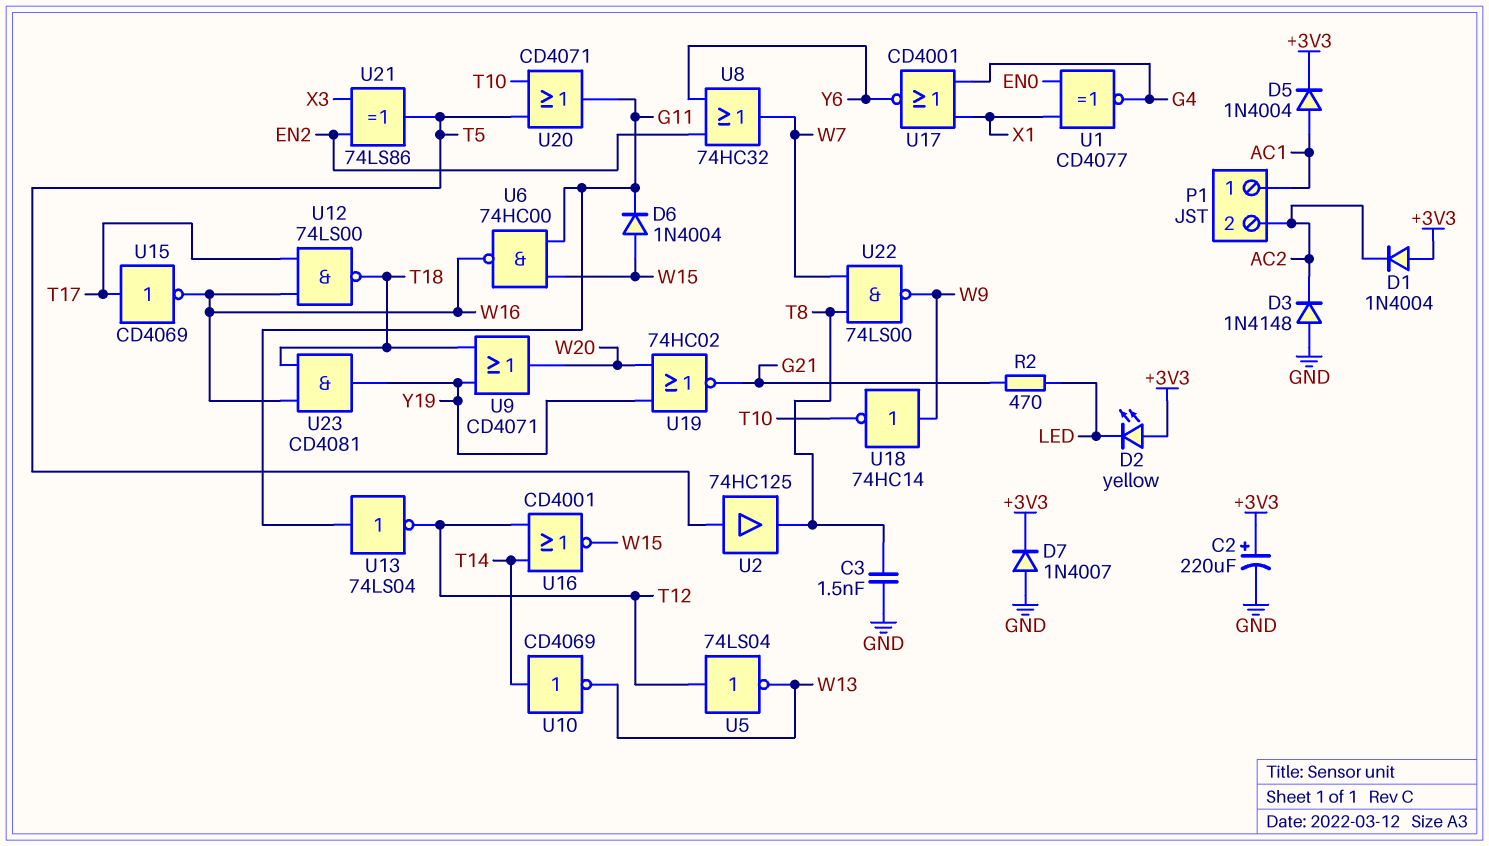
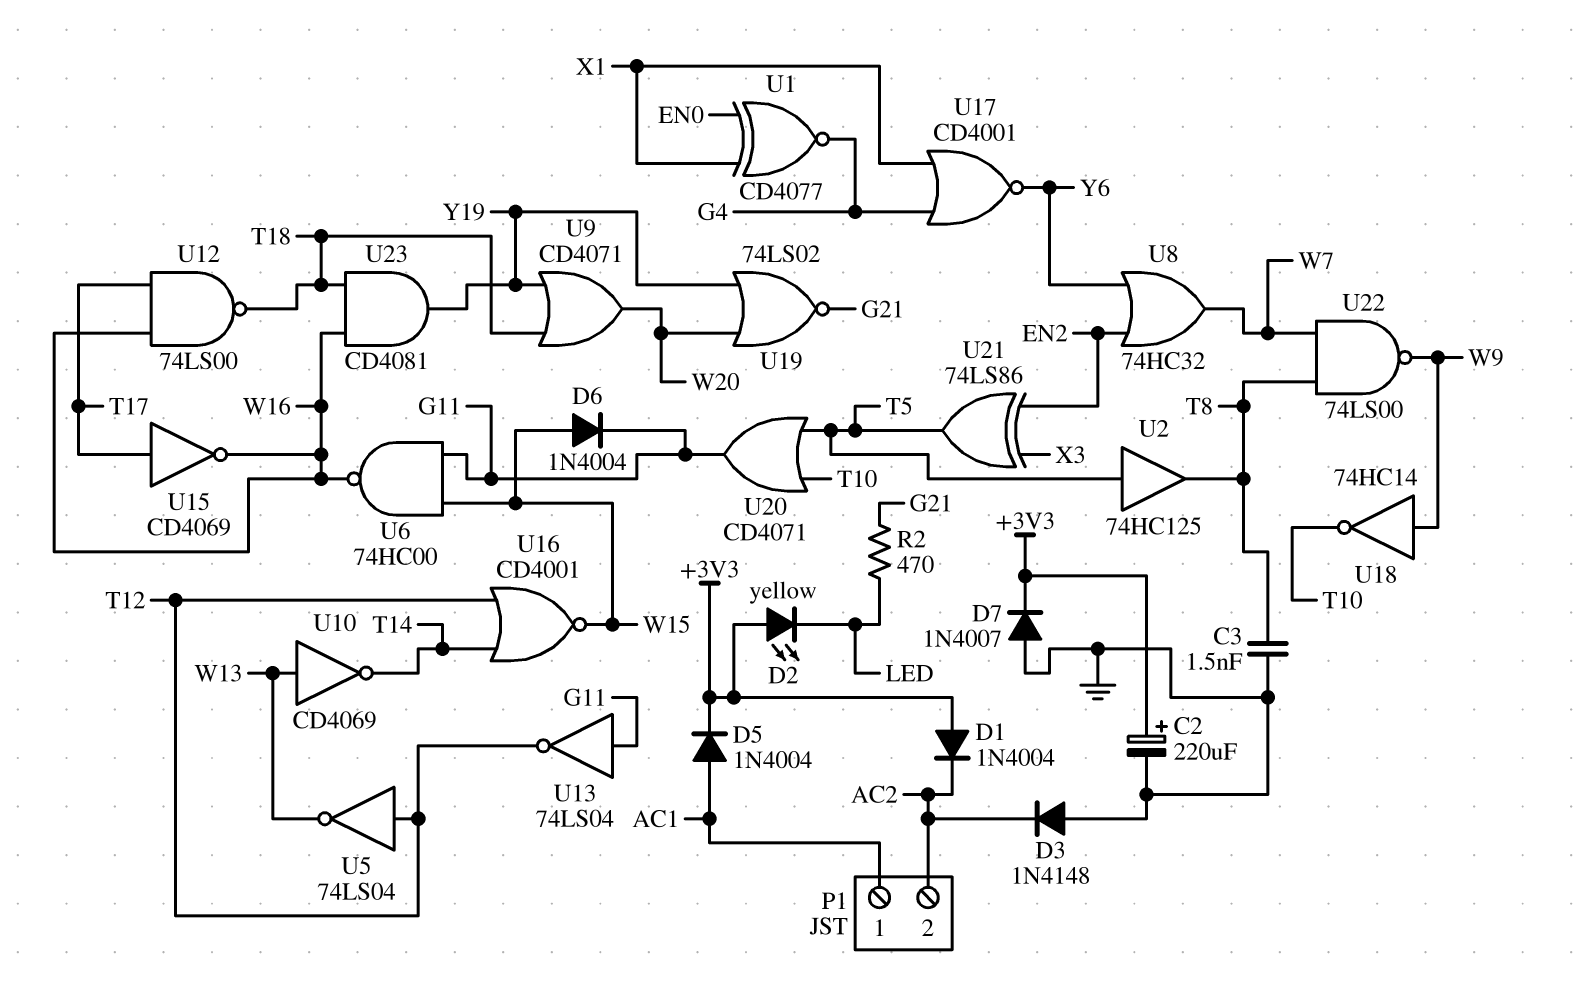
U10: NOT CD4069 (in T14, out W13) -> NOT CD4069 (in W13, out T14)
U19: NOR 74HC02 (in W20, in Y19, out G21) -> NOR 74LS02 (in W20, in Y19, out G21)

